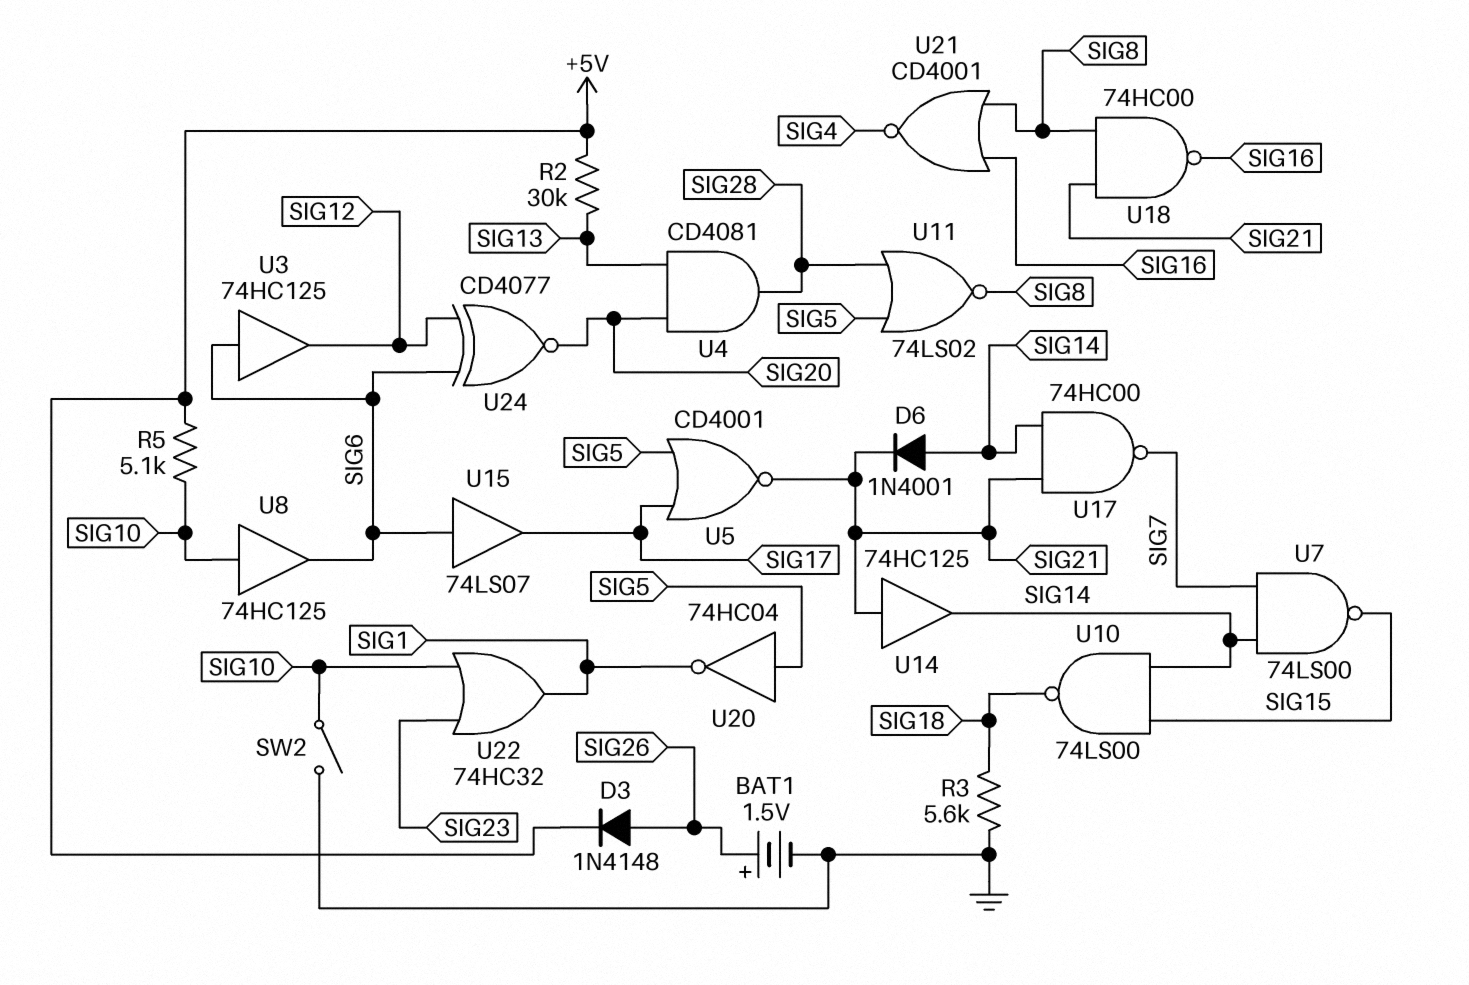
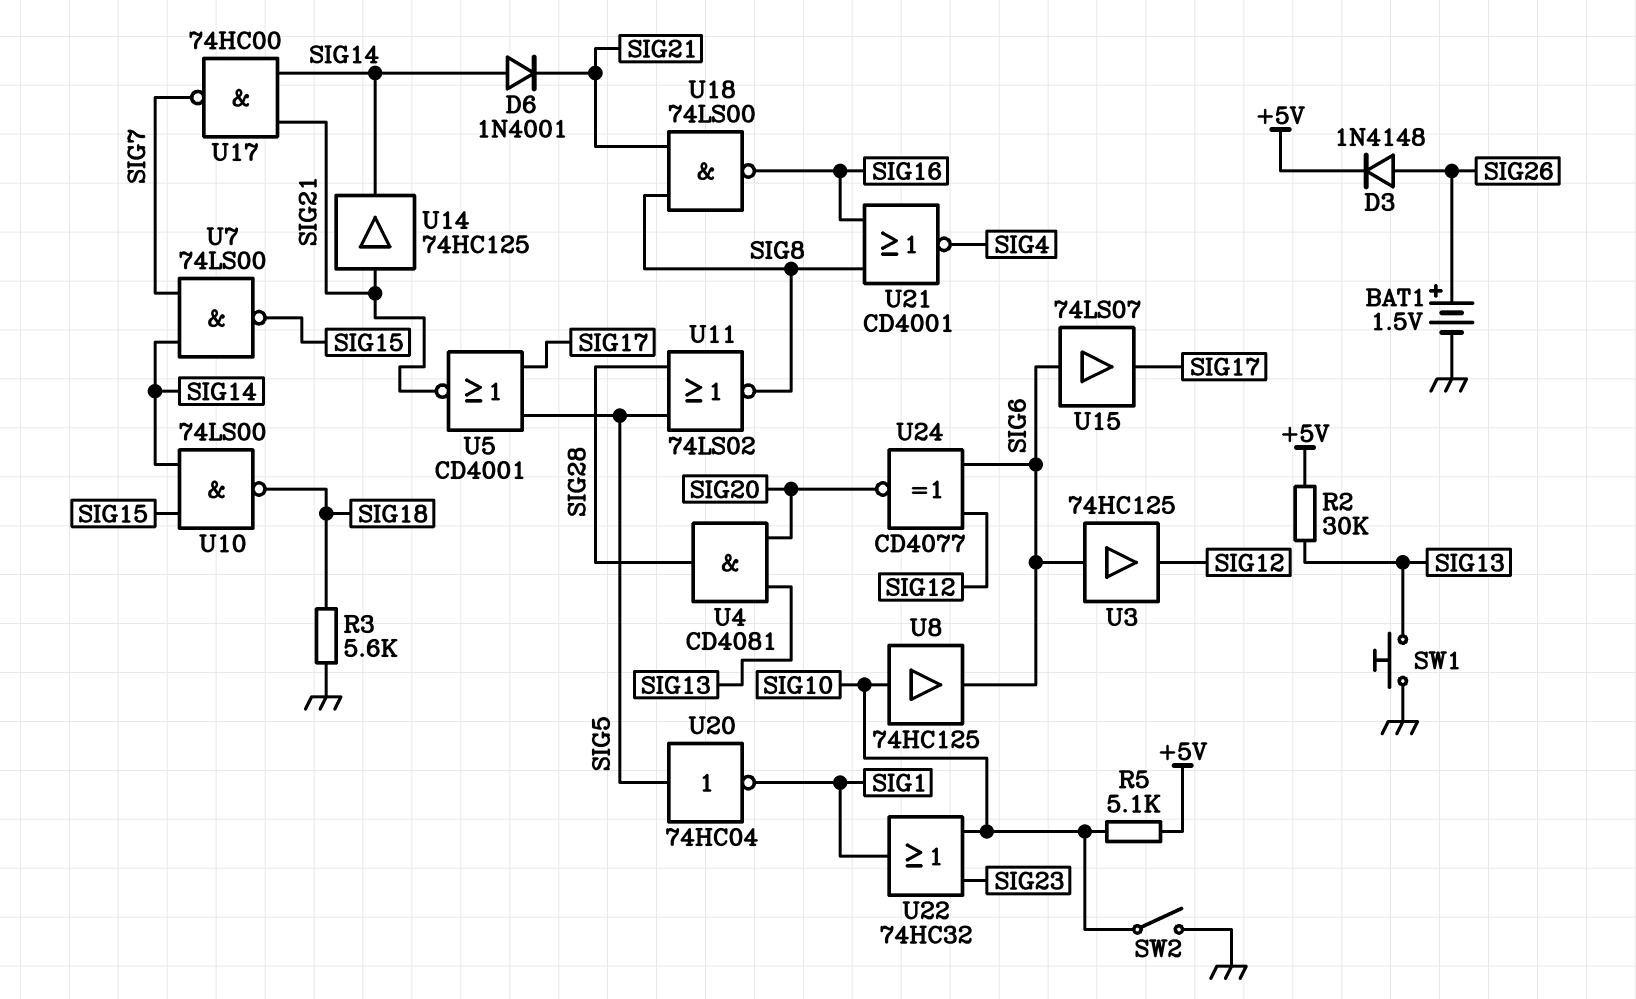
SW1: none -> button (GND, SIG13)
U18: NAND 74HC00 (in SIG8, in SIG21, out SIG16) -> NAND 74LS00 (in SIG8, in SIG21, out SIG16)

